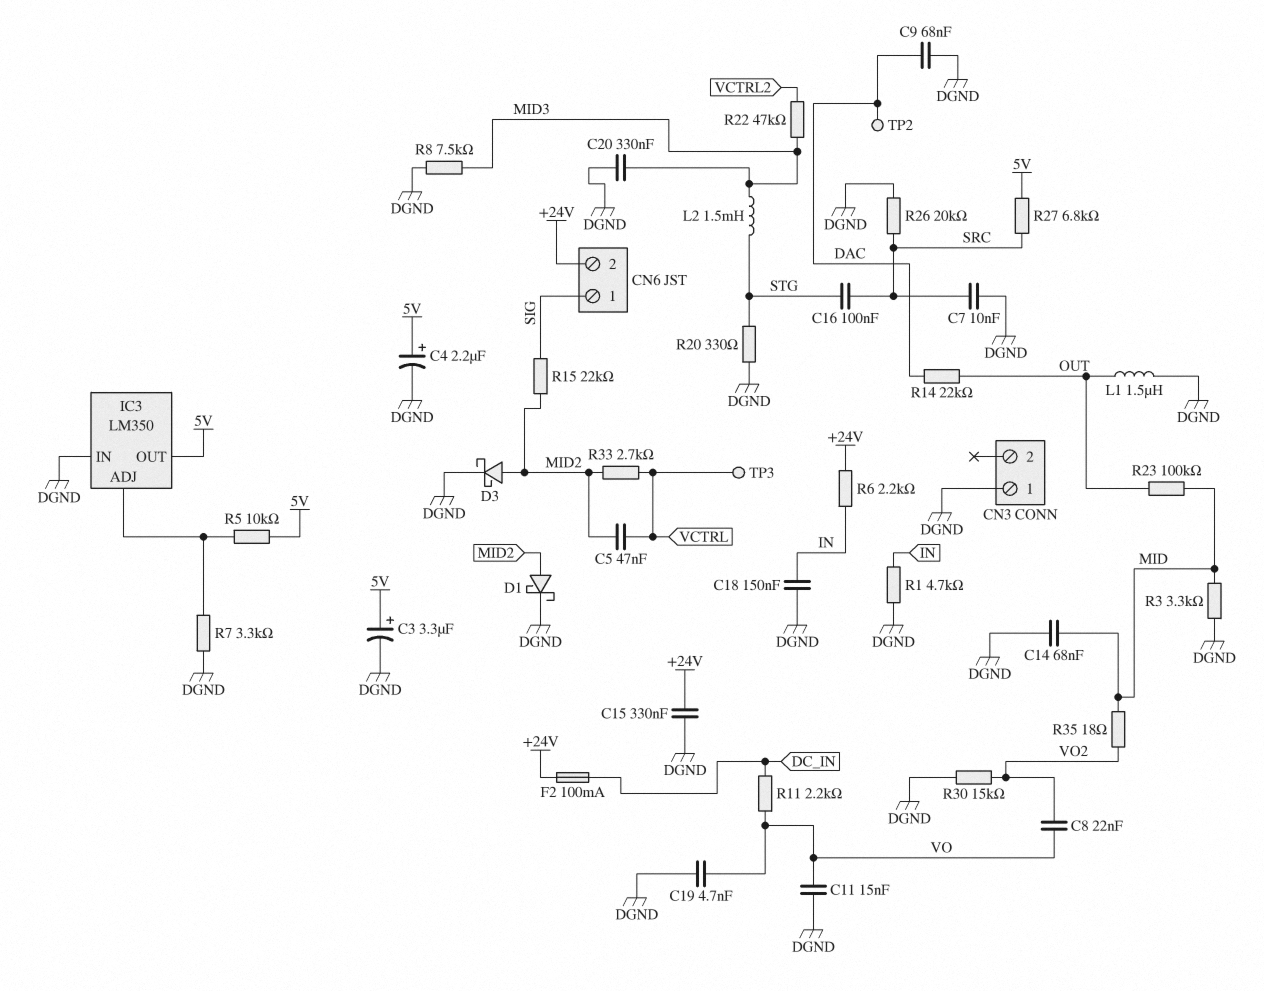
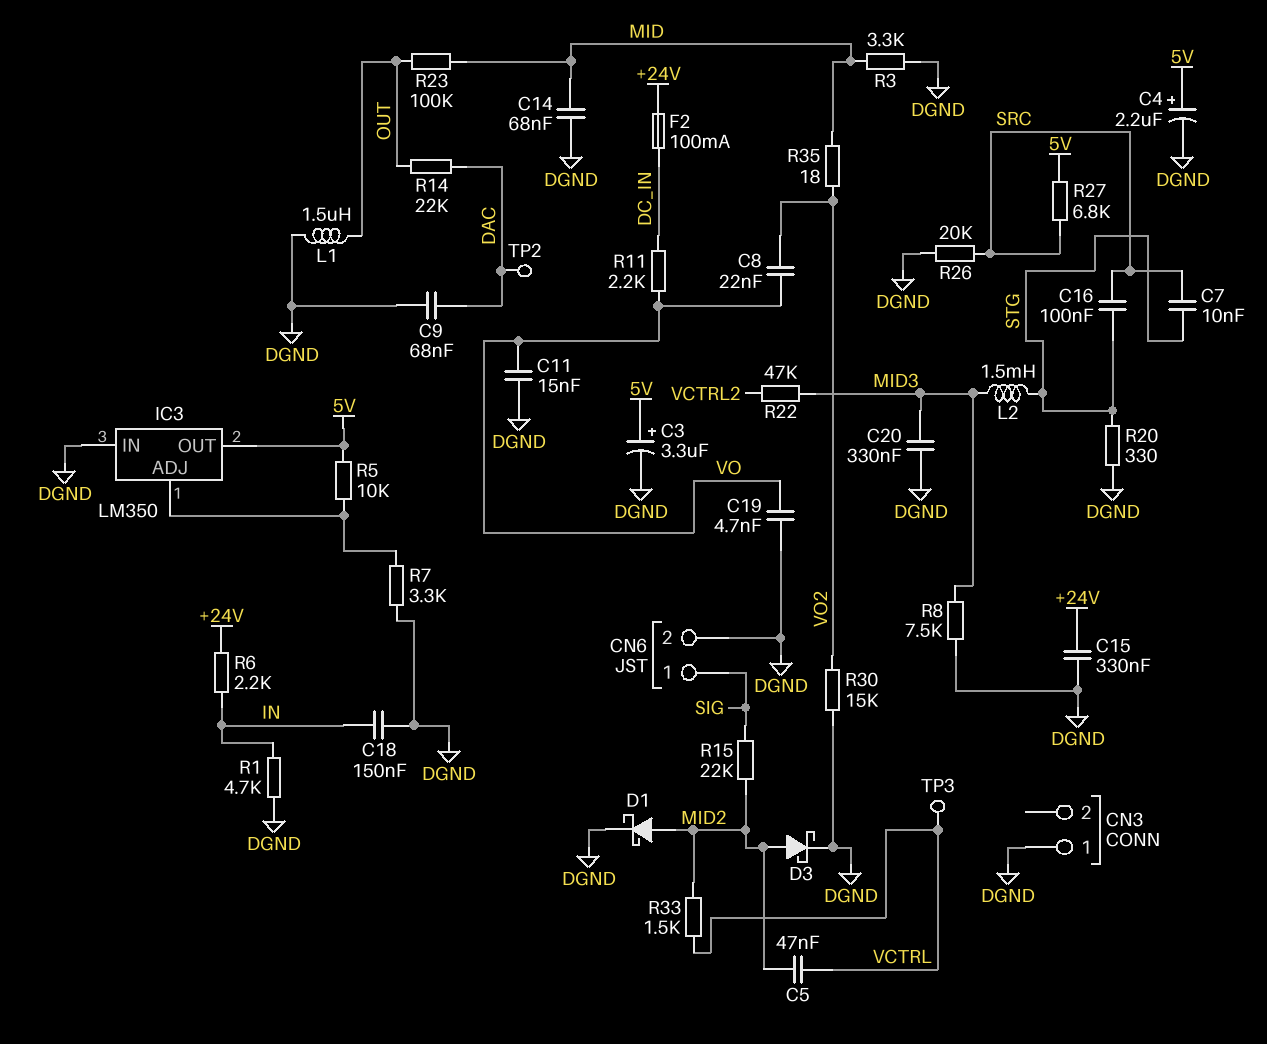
C7: 10nF (DGND, SRC) -> 10nF (SRC, STG)
CN6 pin 2: +24V -> DGND
R33: 2.7k (MID2, VCTRL) -> 1.5k (MID2, VCTRL)

